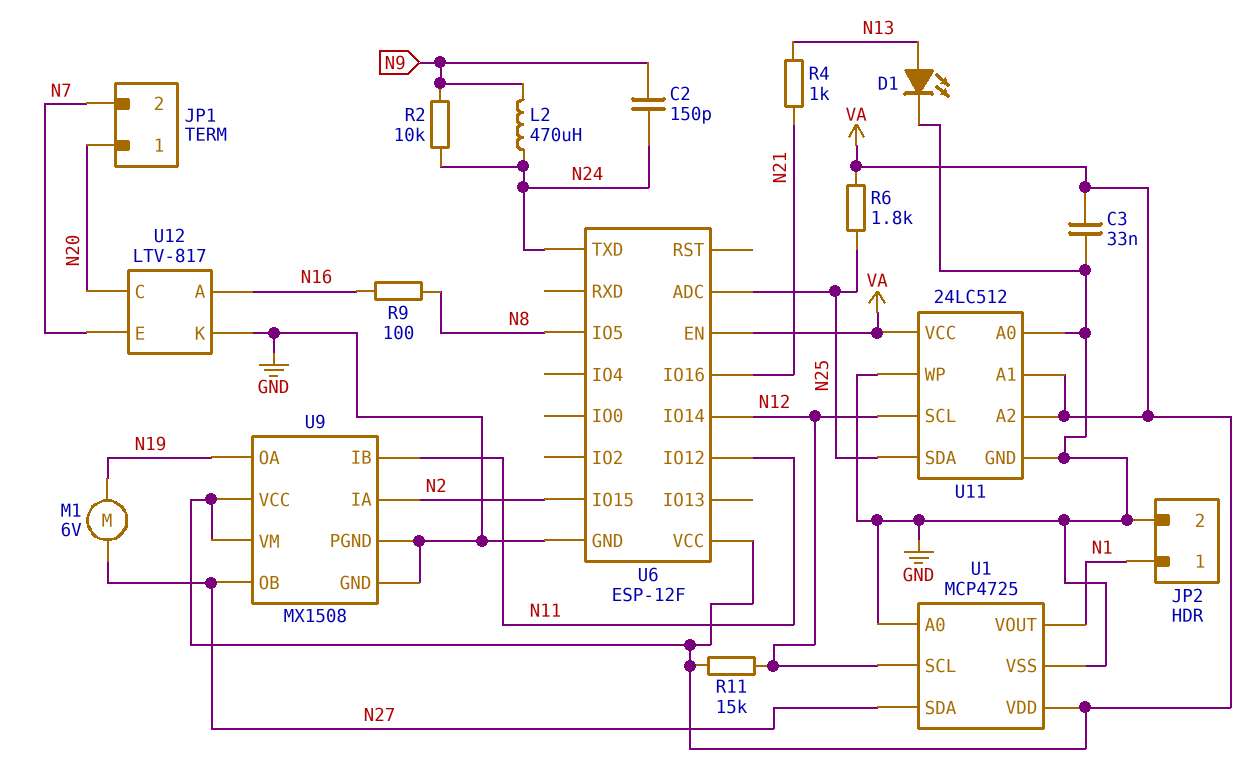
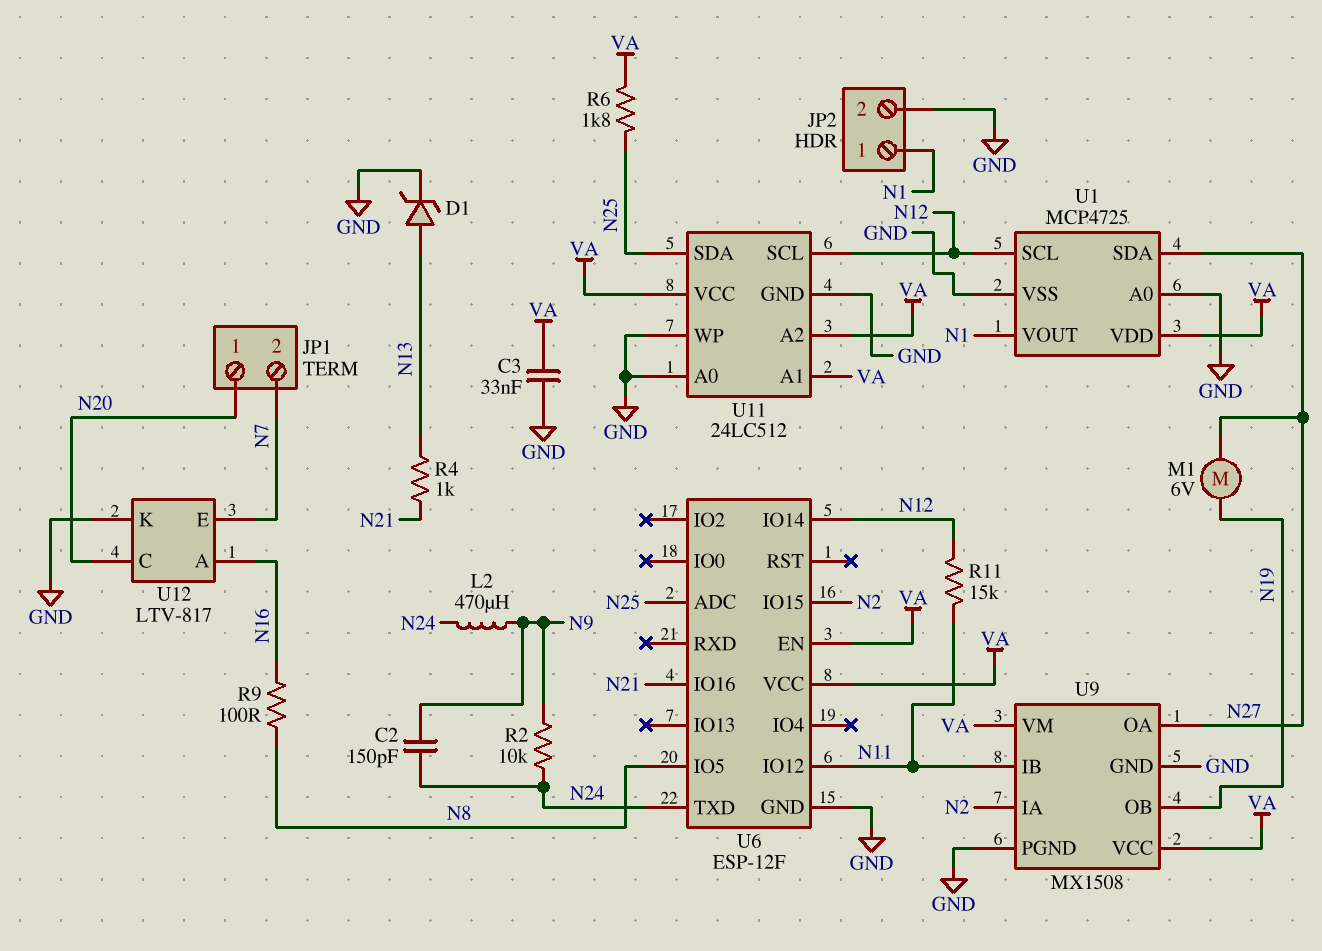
D1: LED (A N13, K GND) -> zener (A N13, K GND)
R11: 15k (N12, VA) -> 15k (N11, N12)
U9 pin OA: N19 -> N27
U9 pin OB: N27 -> N19

